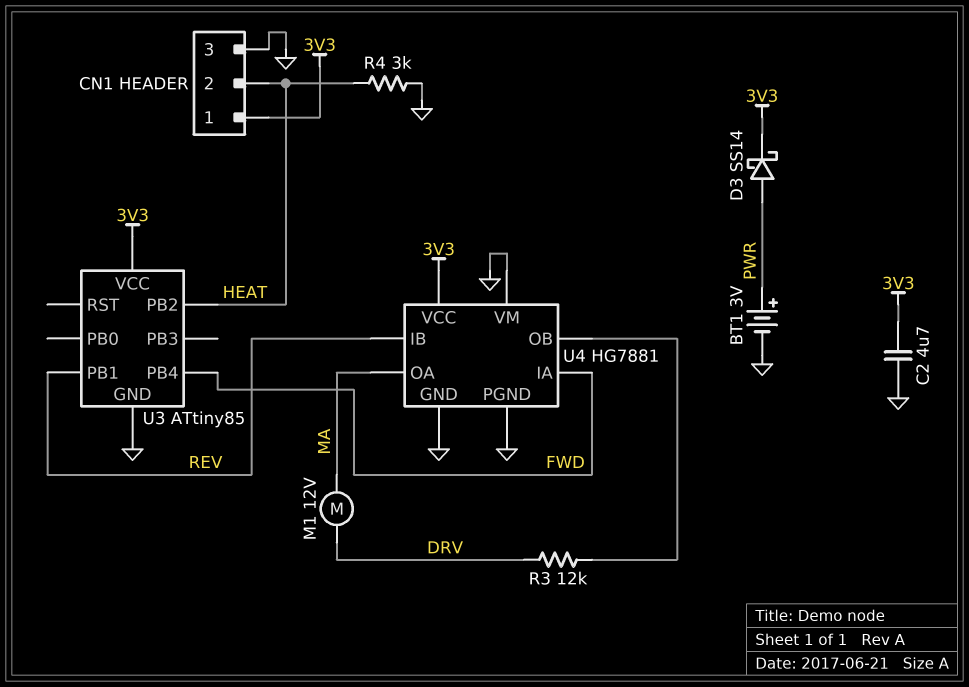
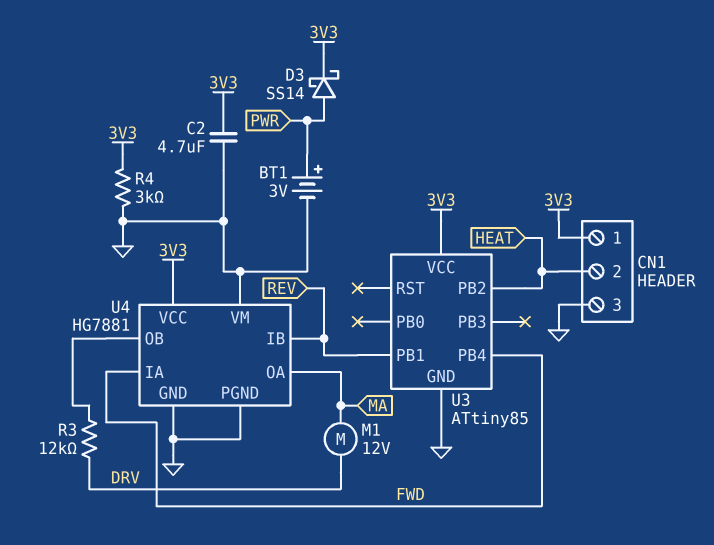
R4: 3k (GND, HEAT) -> 3k (3V3, GND)

